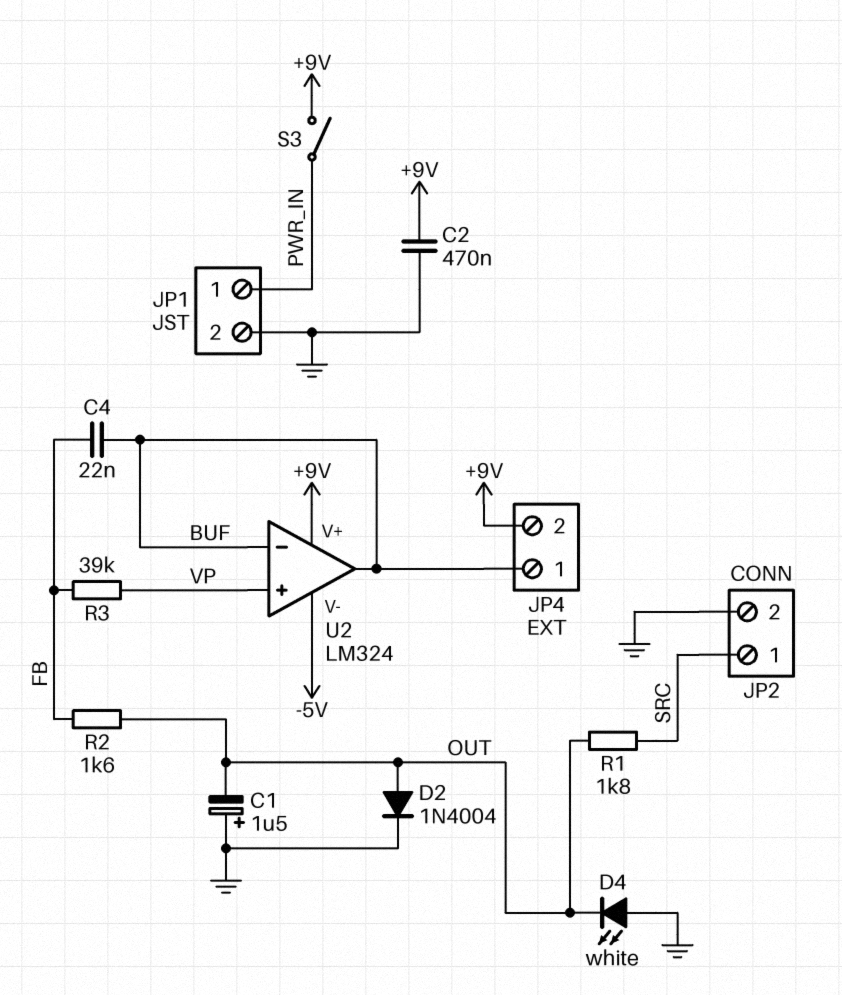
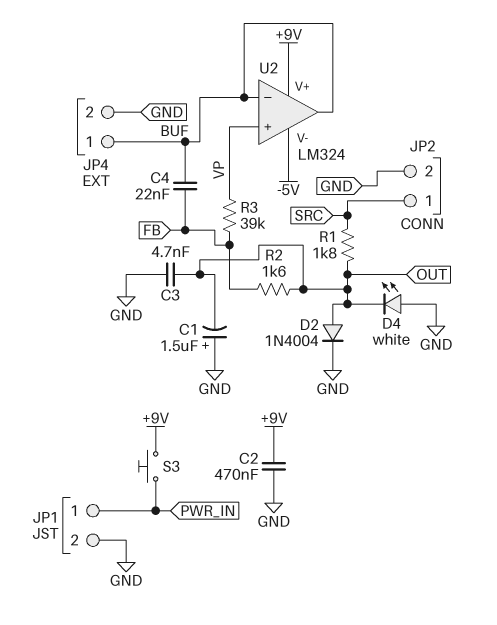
C3: none -> 4.7nF (GND, OUT)
JP4 pin 2: +9V -> GND
S3: switch (+9V, PWR_IN) -> button (+9V, PWR_IN)

